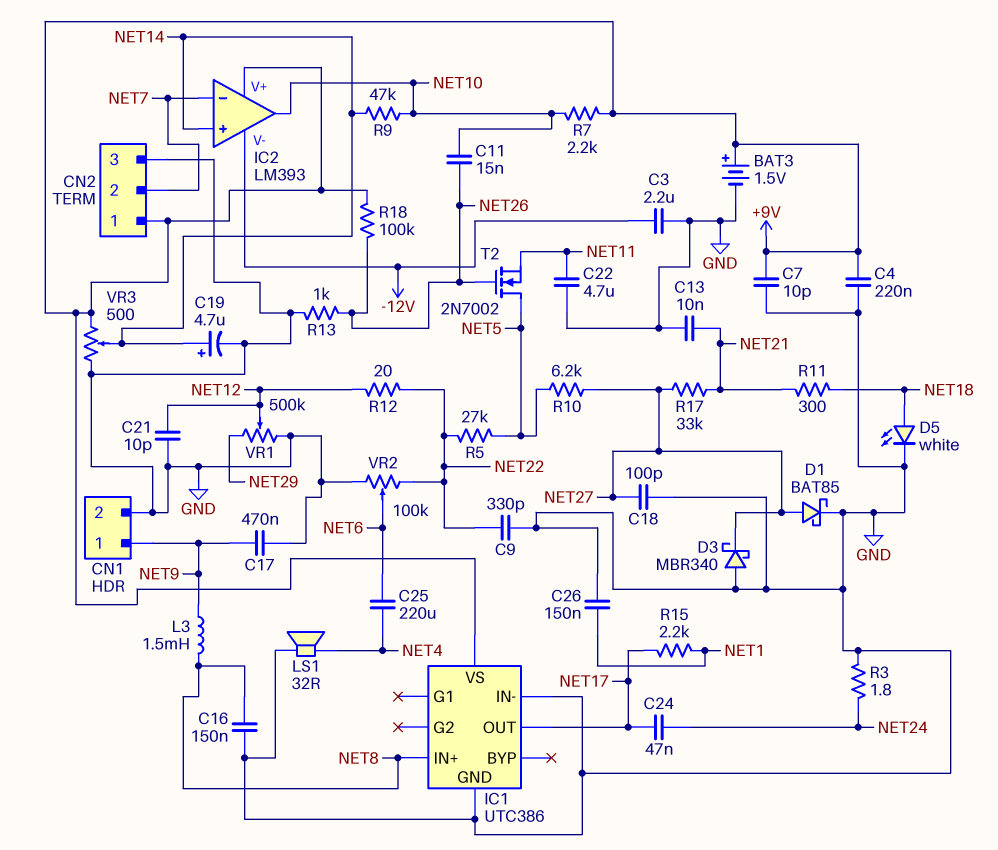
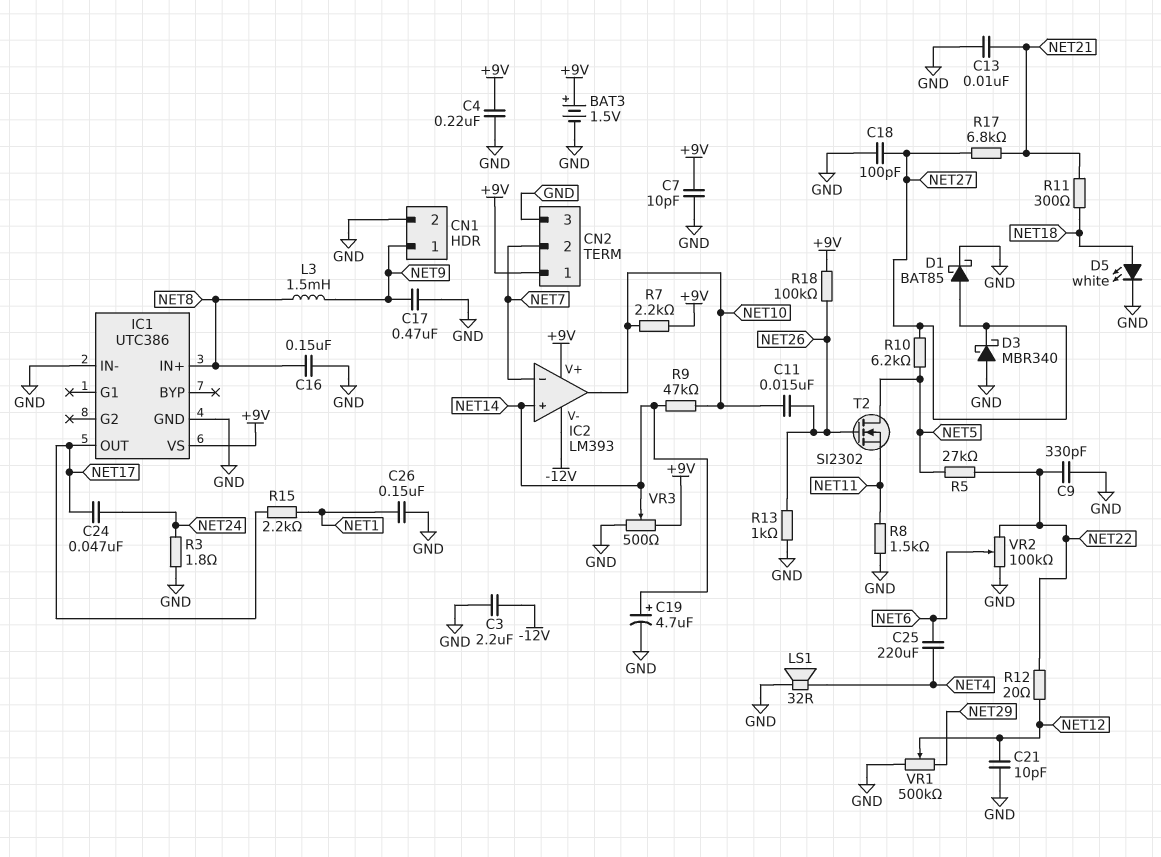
C22: 4.7uF (GND, NET11) -> none
R8: none -> 1.5k (GND, NET11)
R17: 33k (NET21, NET27) -> 6.8k (NET21, NET27)
T2: NMOS 2N7002 (G NET26, D NET5, S NET11) -> NMOS SI2302 (G NET26, D NET5, S NET11)

